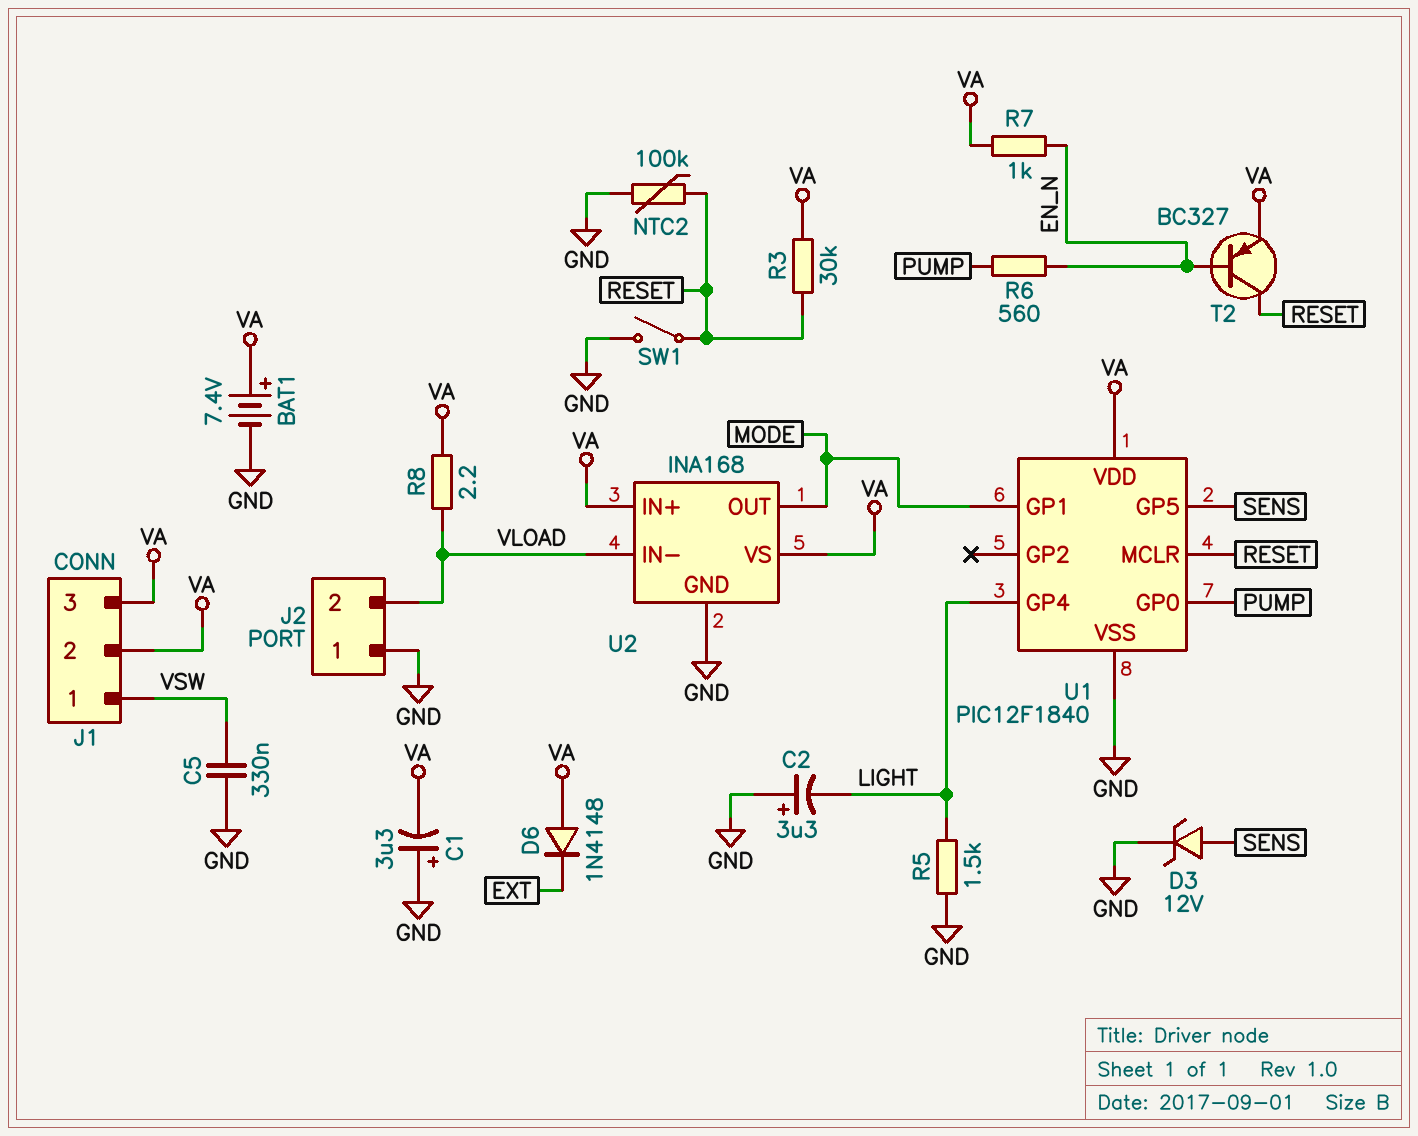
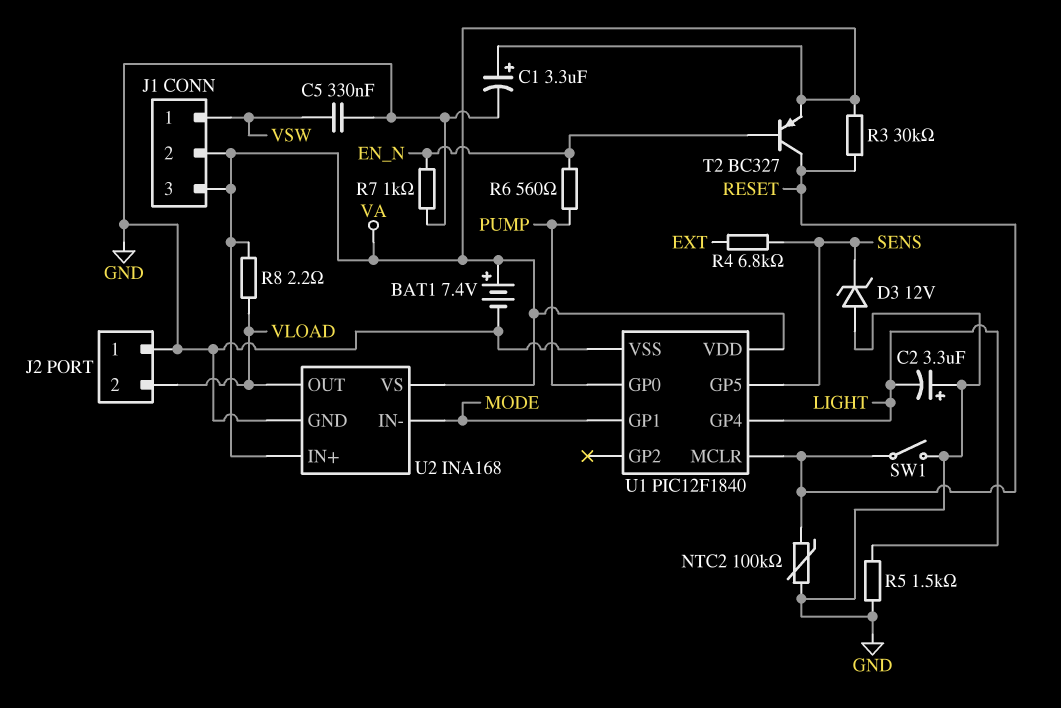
C1: 3.3uF (plus GND, minus VA) -> 3.3uF (plus VA, minus GND)
D3: zener 12V (A SENS, K GND) -> zener 12V (A GND, K SENS)
D6: diode 1N4148 (A VA, K EXT) -> none
R4: none -> 6.8k (EXT, SENS)
R7: 1k (EN_N, VA) -> 1k (EN_N, GND)
U2 pin IN-: VLOAD -> MODE
U2 pin OUT: MODE -> VLOAD

